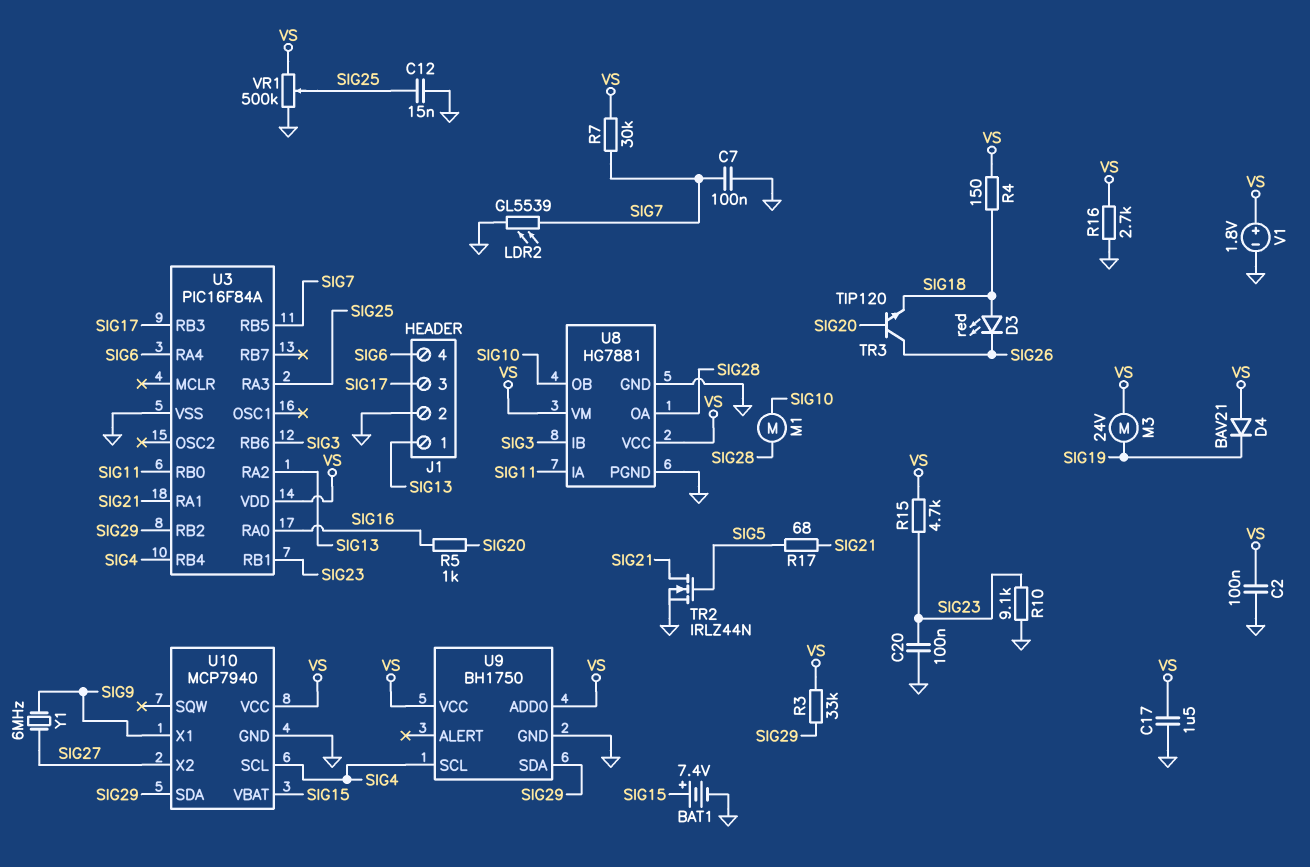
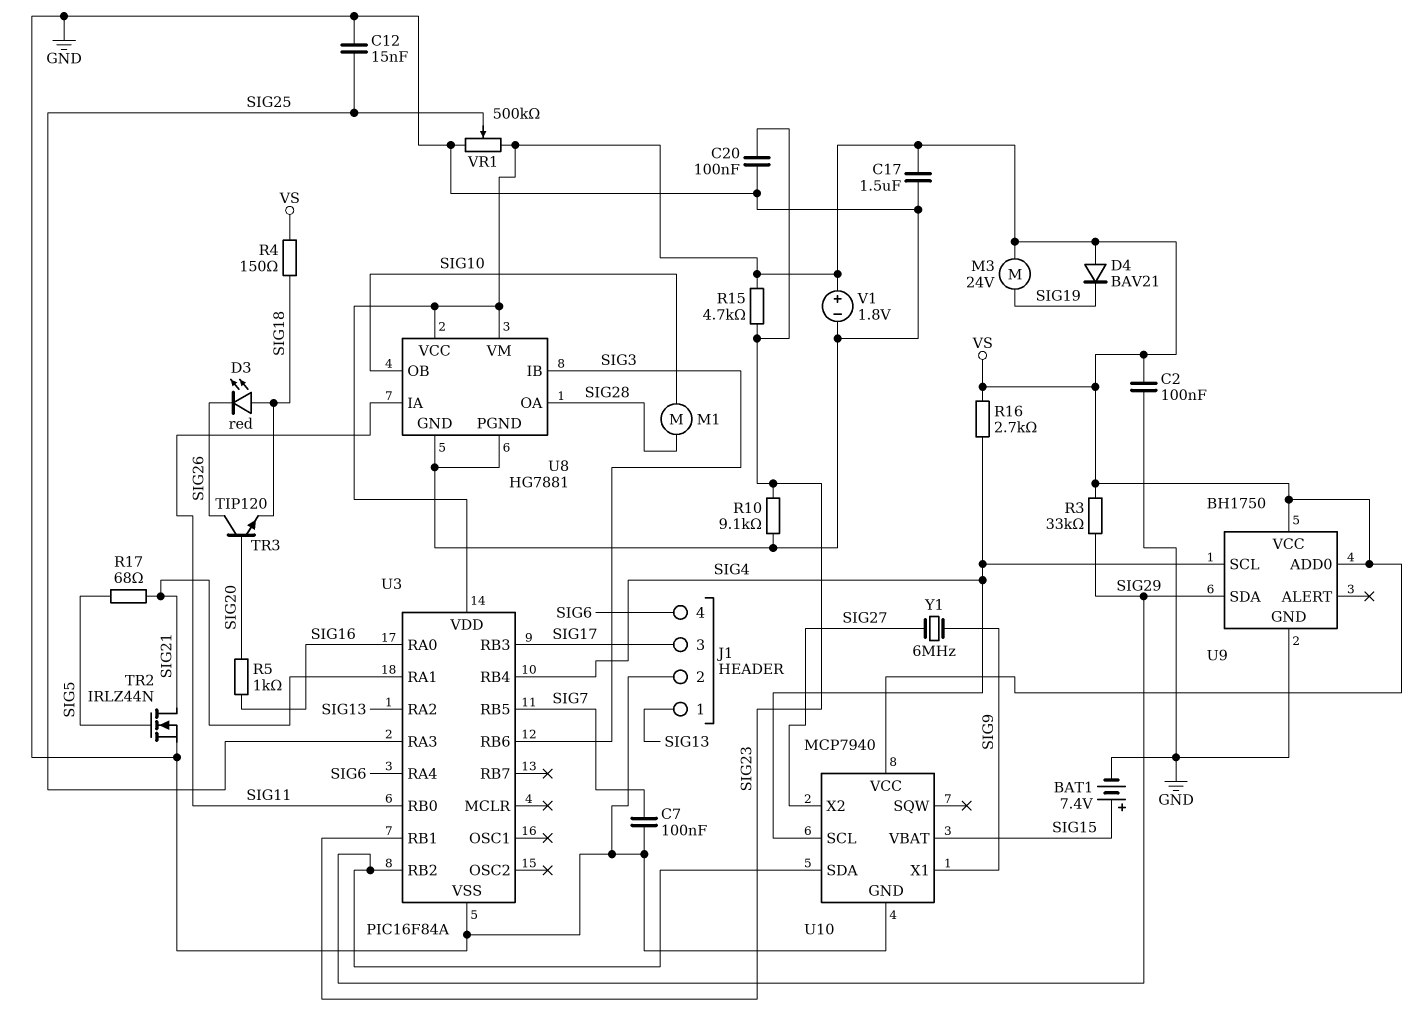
LDR2: GL5539 (GND, SIG7) -> none
R7: 30k (SIG7, VS) -> none
R16: 2.7k (GND, VS) -> 2.7k (SIG4, VS)

